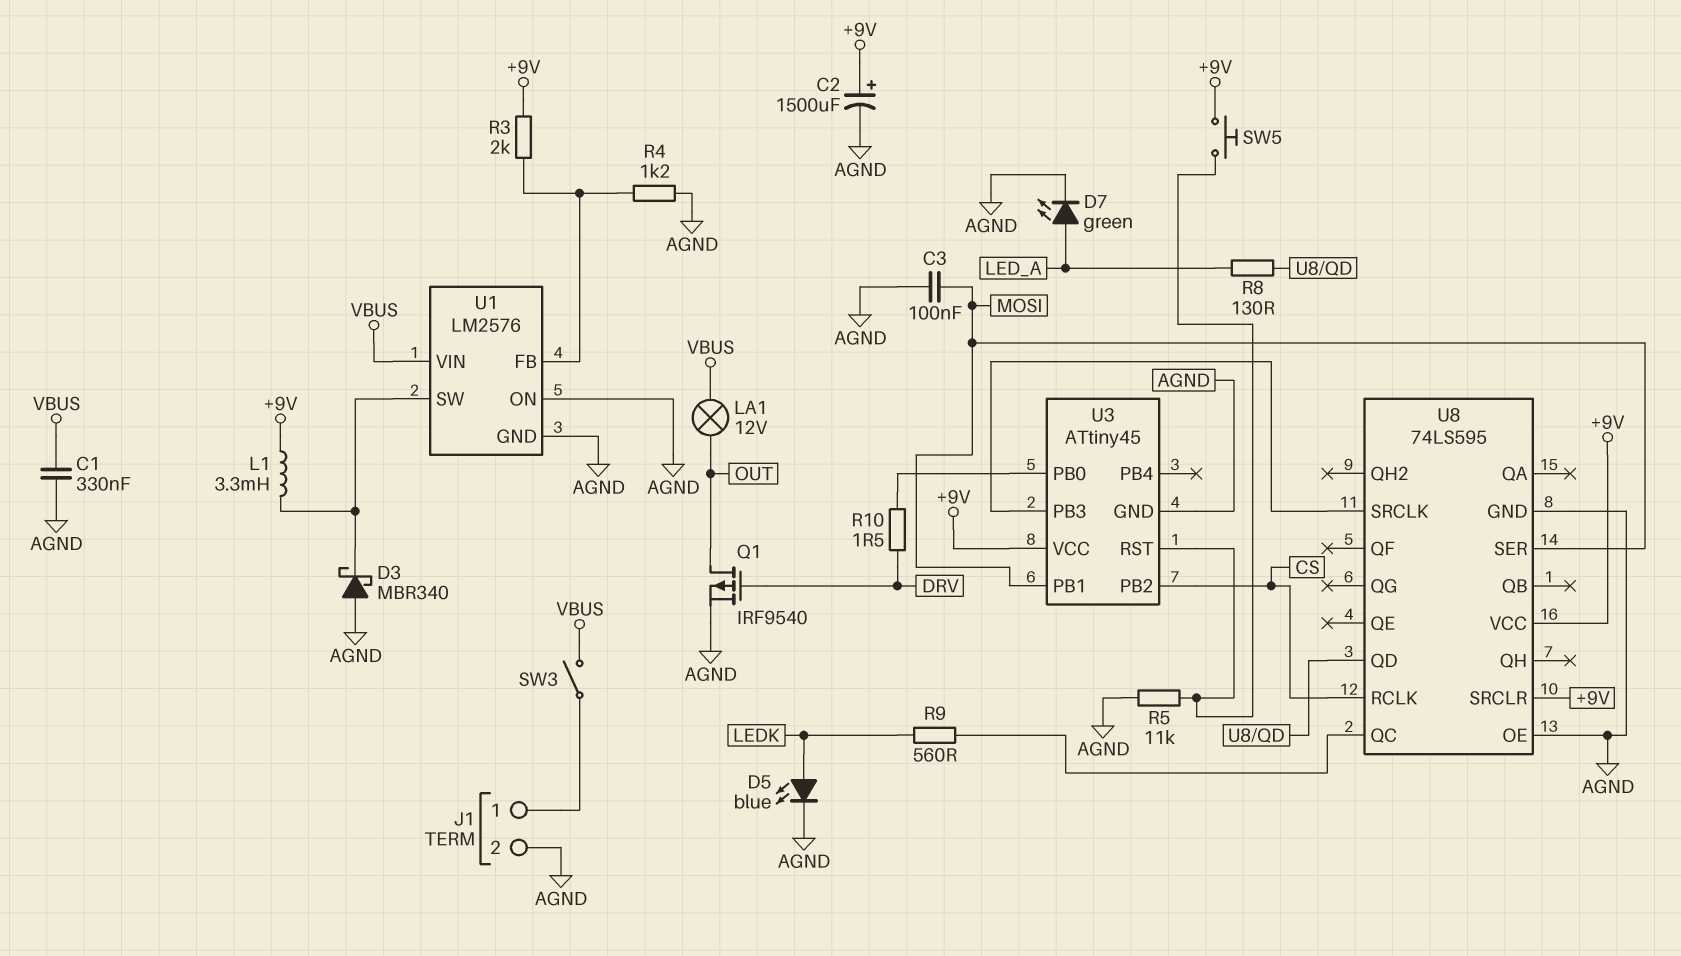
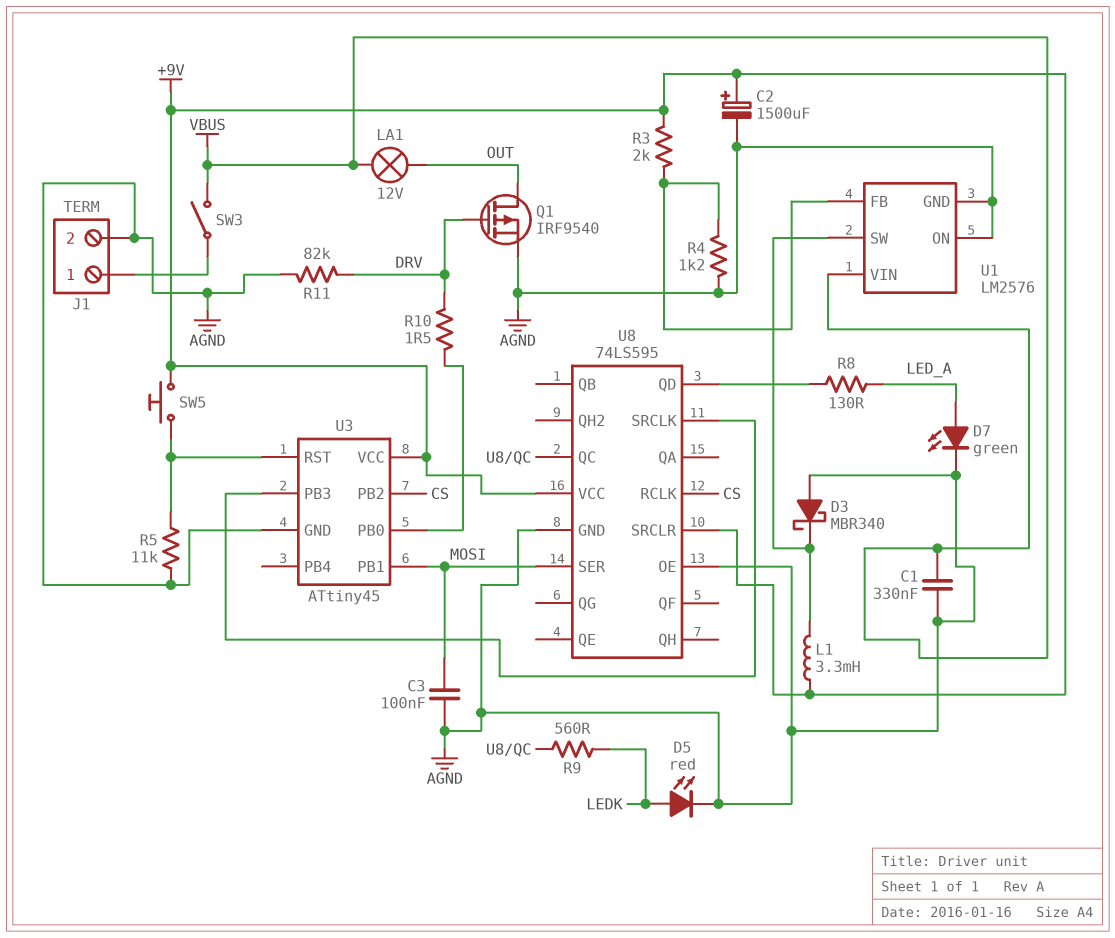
D5: LED blue (A LEDK, K AGND) -> LED red (A LEDK, K AGND)
R11: none -> 82k (AGND, DRV)

